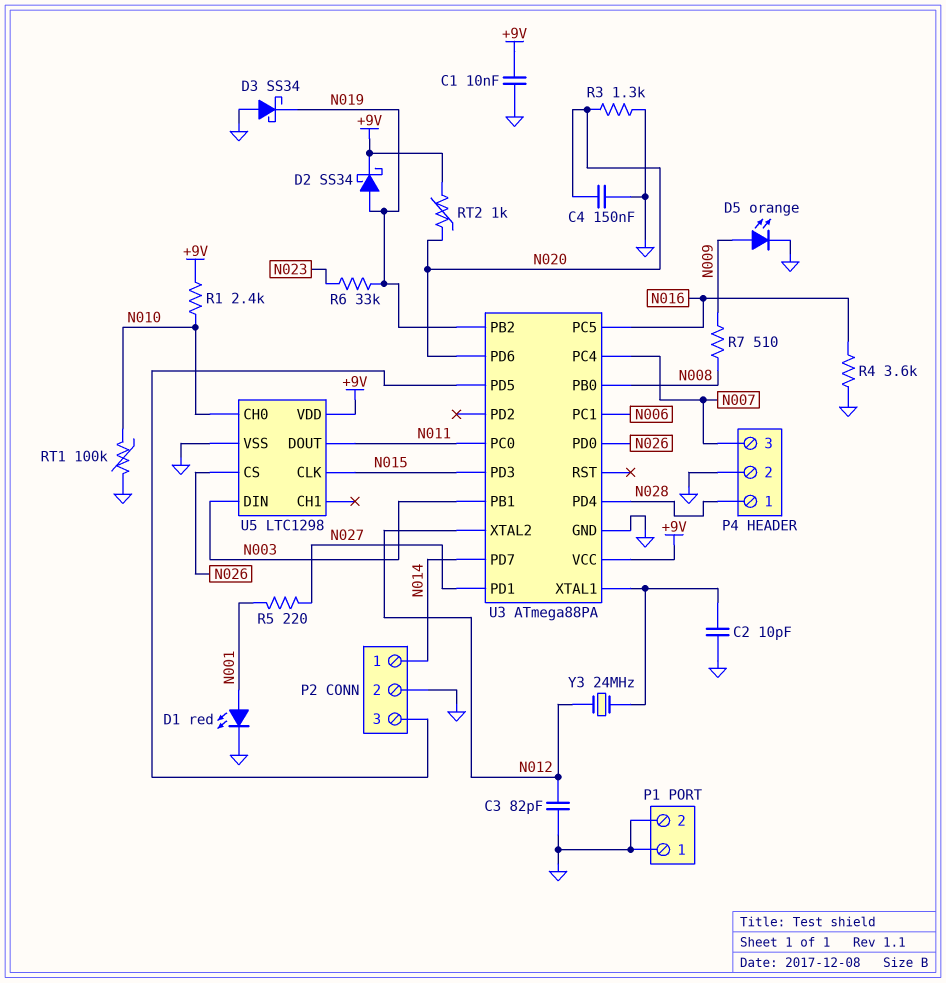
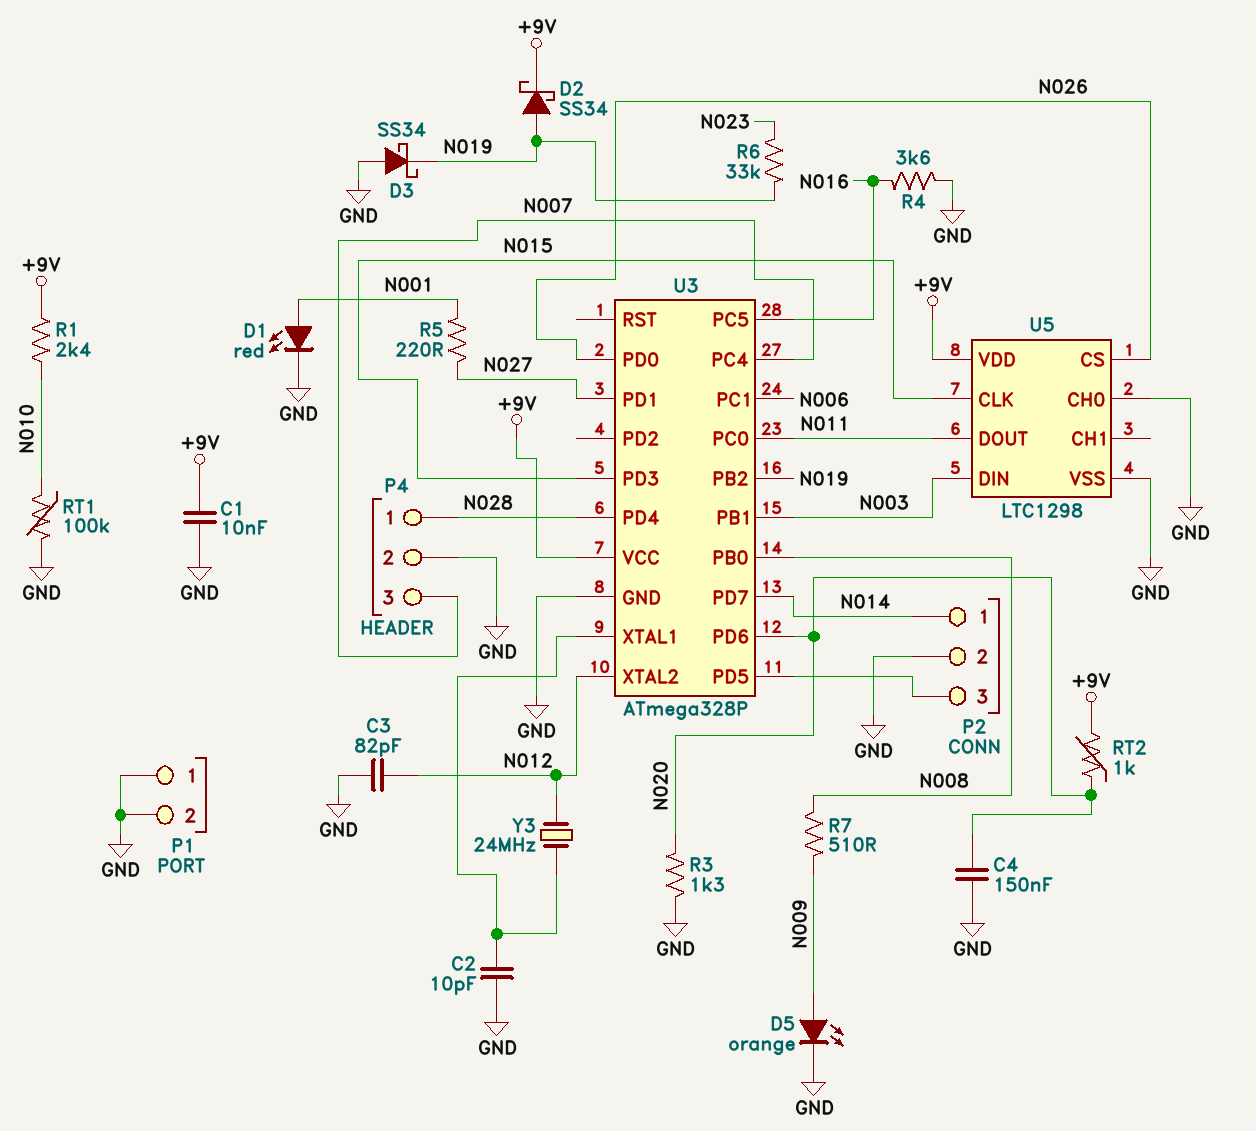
U3: ATmega88PA -> ATmega328P
U5 pin CH0: N010 -> GND

